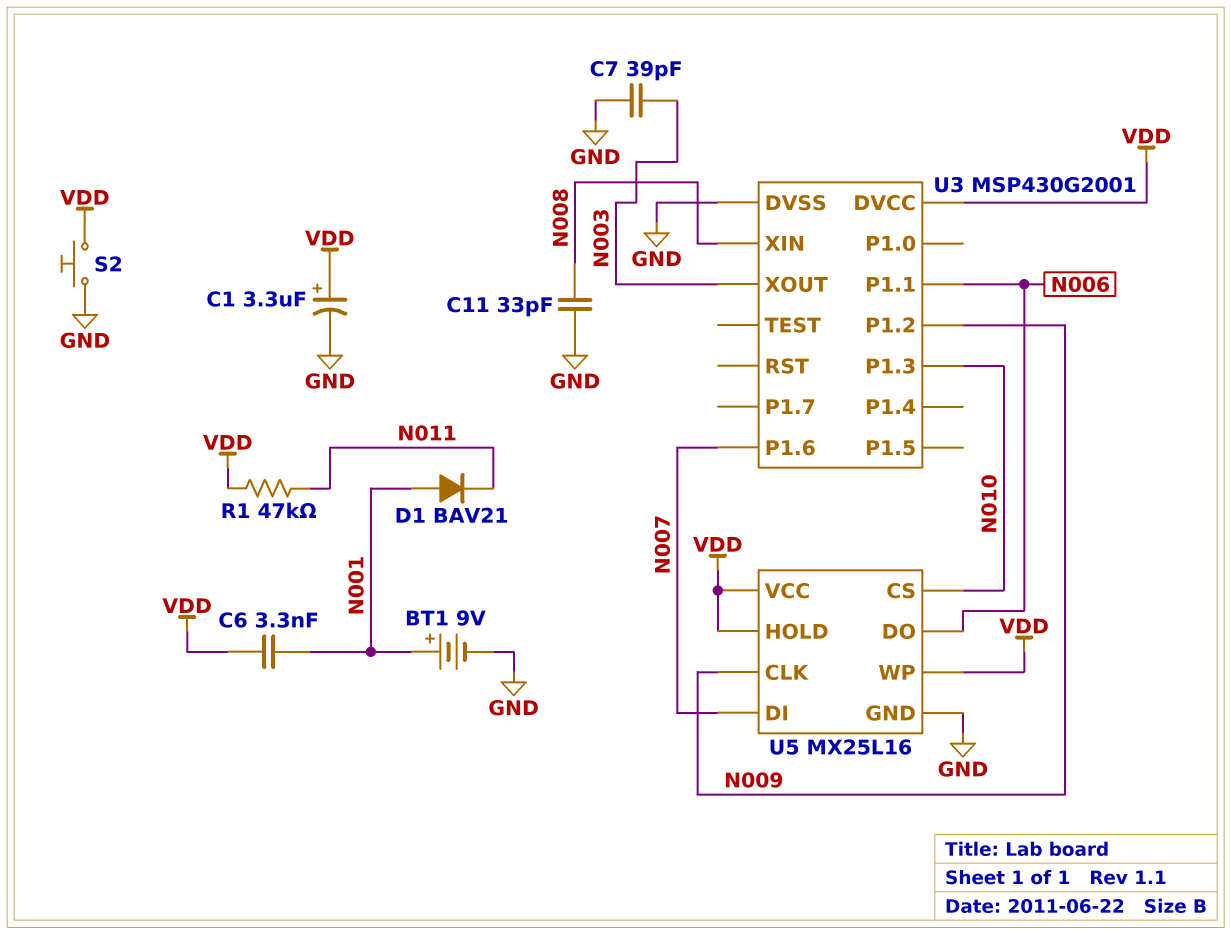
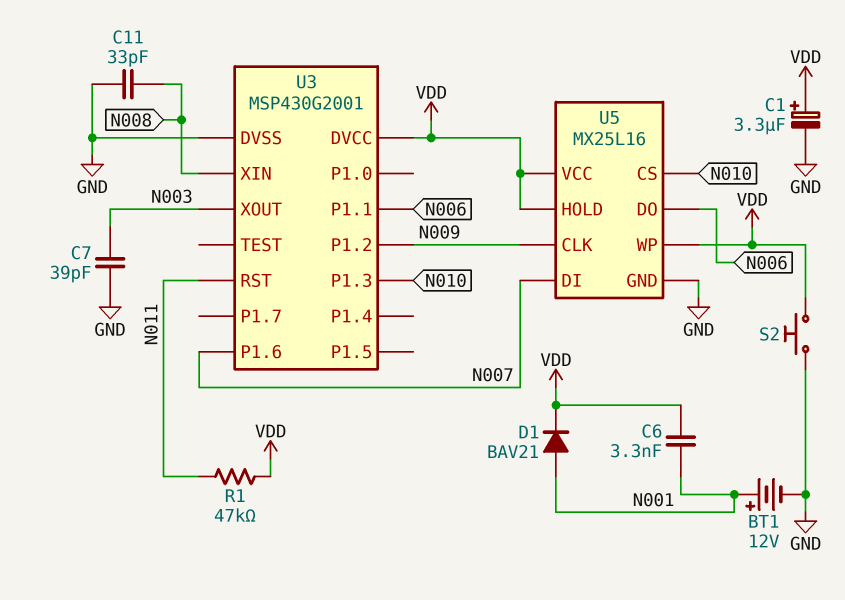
BT1: 9V (plus N001, minus GND) -> 12V (plus N001, minus GND)
D1: diode BAV21 (A N001, K N011) -> diode BAV21 (A N001, K VDD)
U3 pin RST: none -> N011

